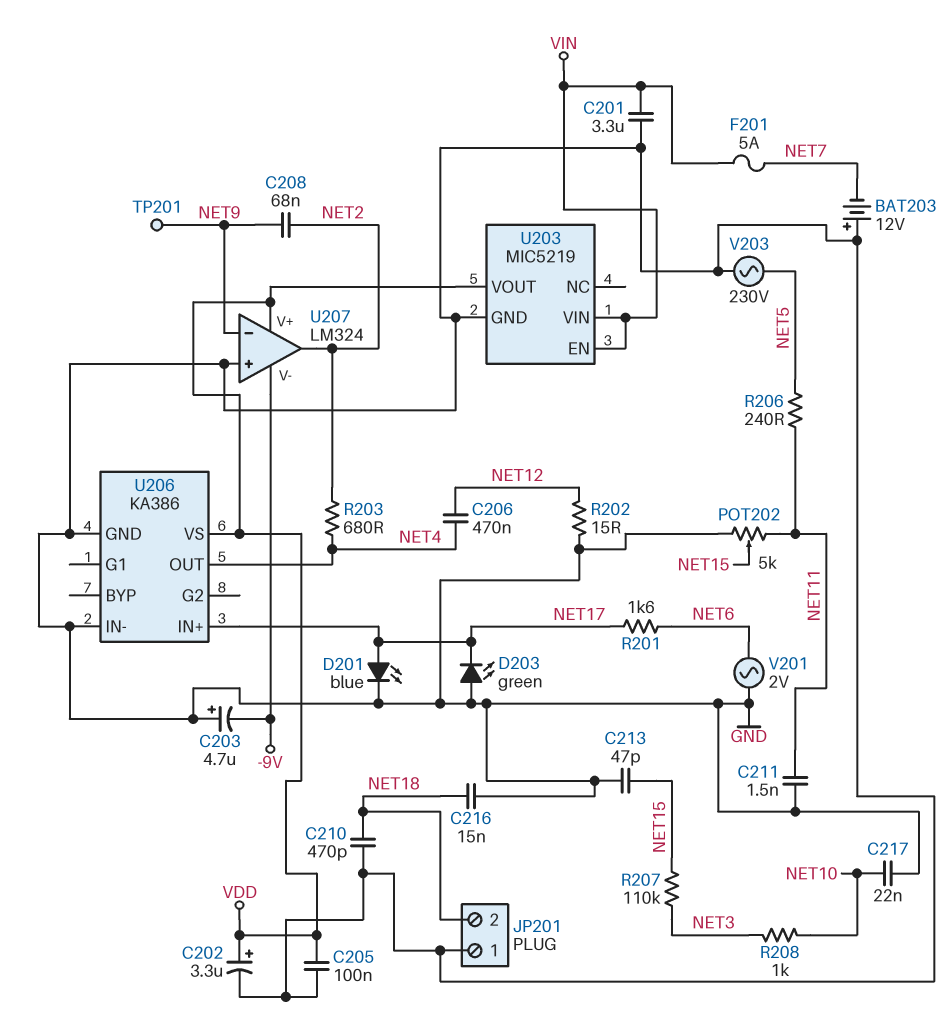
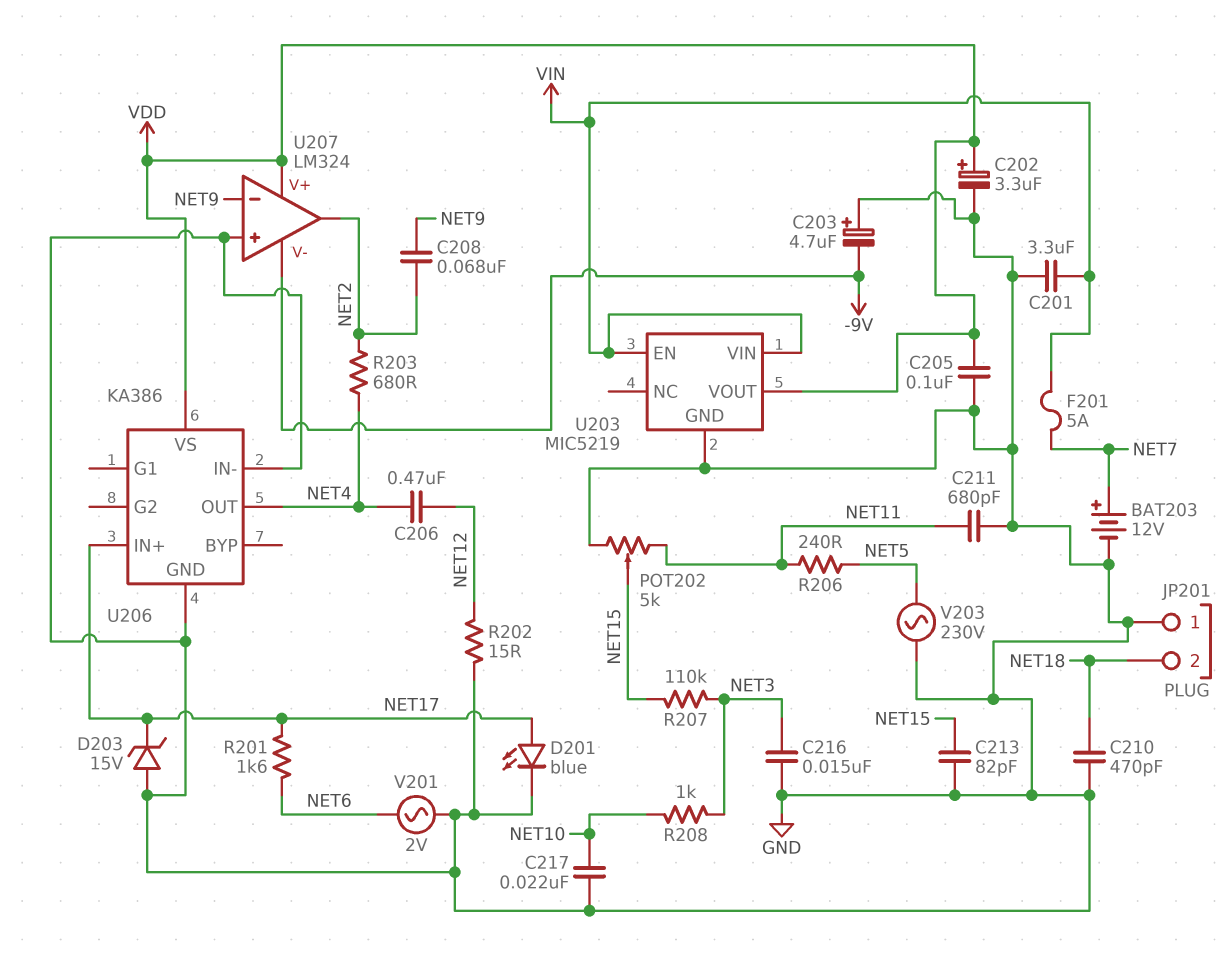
BAT203: 12V (plus GND, minus NET7) -> 12V (plus NET7, minus GND)
C211: 1.5nF (GND, NET11) -> 680pF (GND, NET11)
C213: 47pF (GND, NET15) -> 82pF (GND, NET15)
C216: 15nF (GND, NET18) -> 15nF (GND, NET3)
D203: LED green (A GND, K NET17) -> zener 15V (A GND, K NET17)
TP201: test point (NET9) -> none

